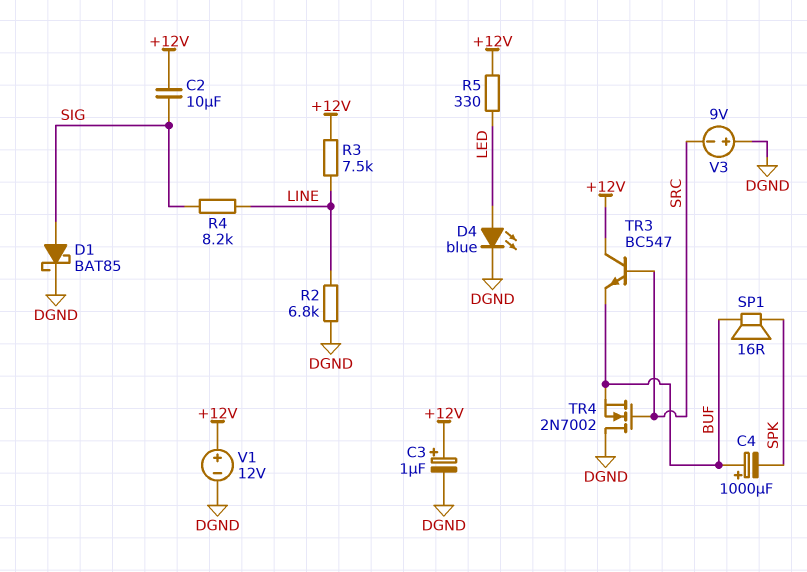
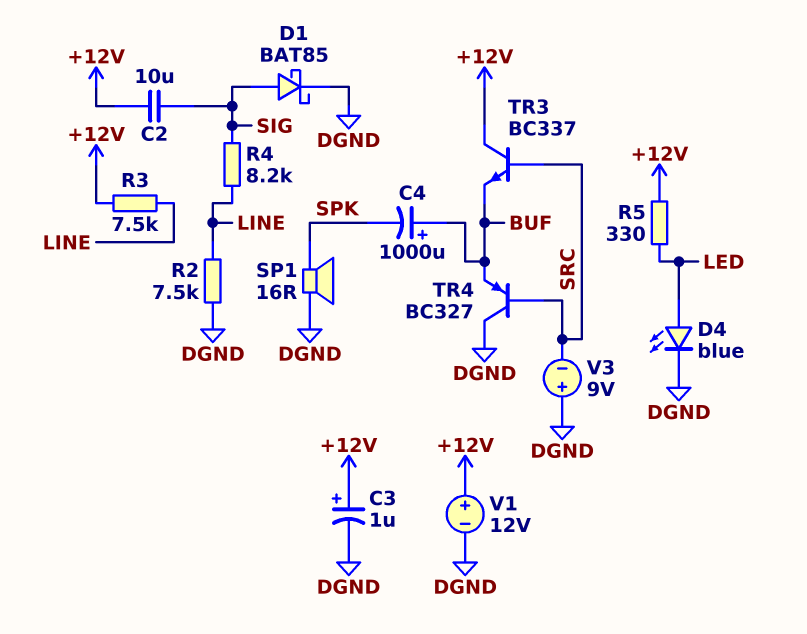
R2: 6.8k (DGND, LINE) -> 7.5k (DGND, LINE)
SP1: speaker 16R (BUF, SPK) -> speaker 16R (DGND, SPK)
TR3: NPN BC547 (B SRC, C +12V, E BUF) -> NPN BC337 (B SRC, C +12V, E BUF)
TR4: NMOS 2N7002 (G SRC, D DGND, S BUF) -> PNP BC327 (B SRC, C DGND, E BUF)

